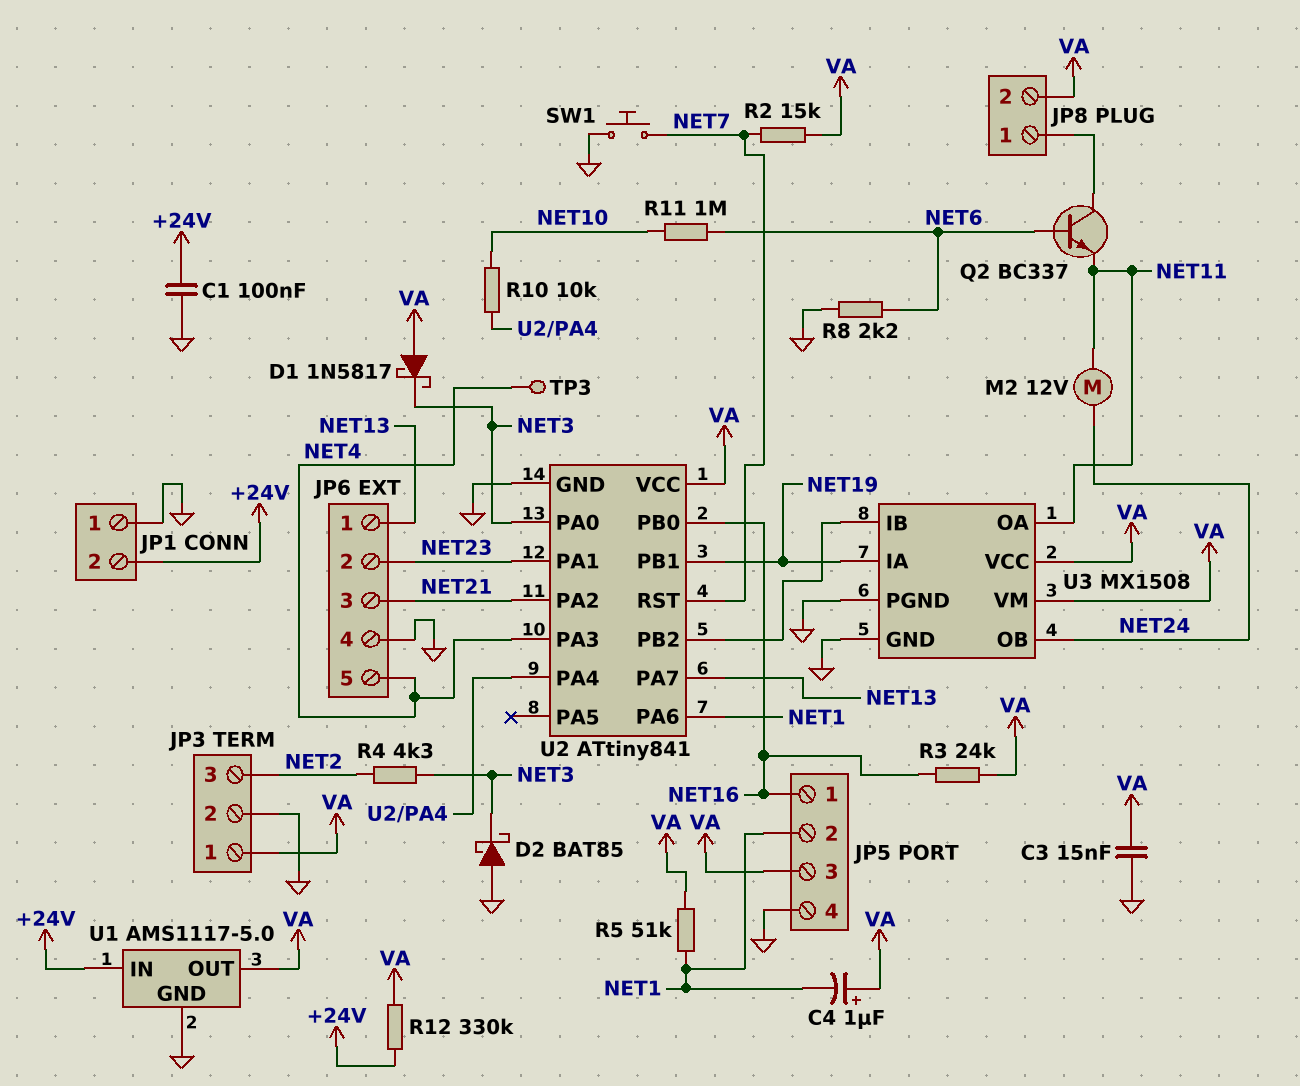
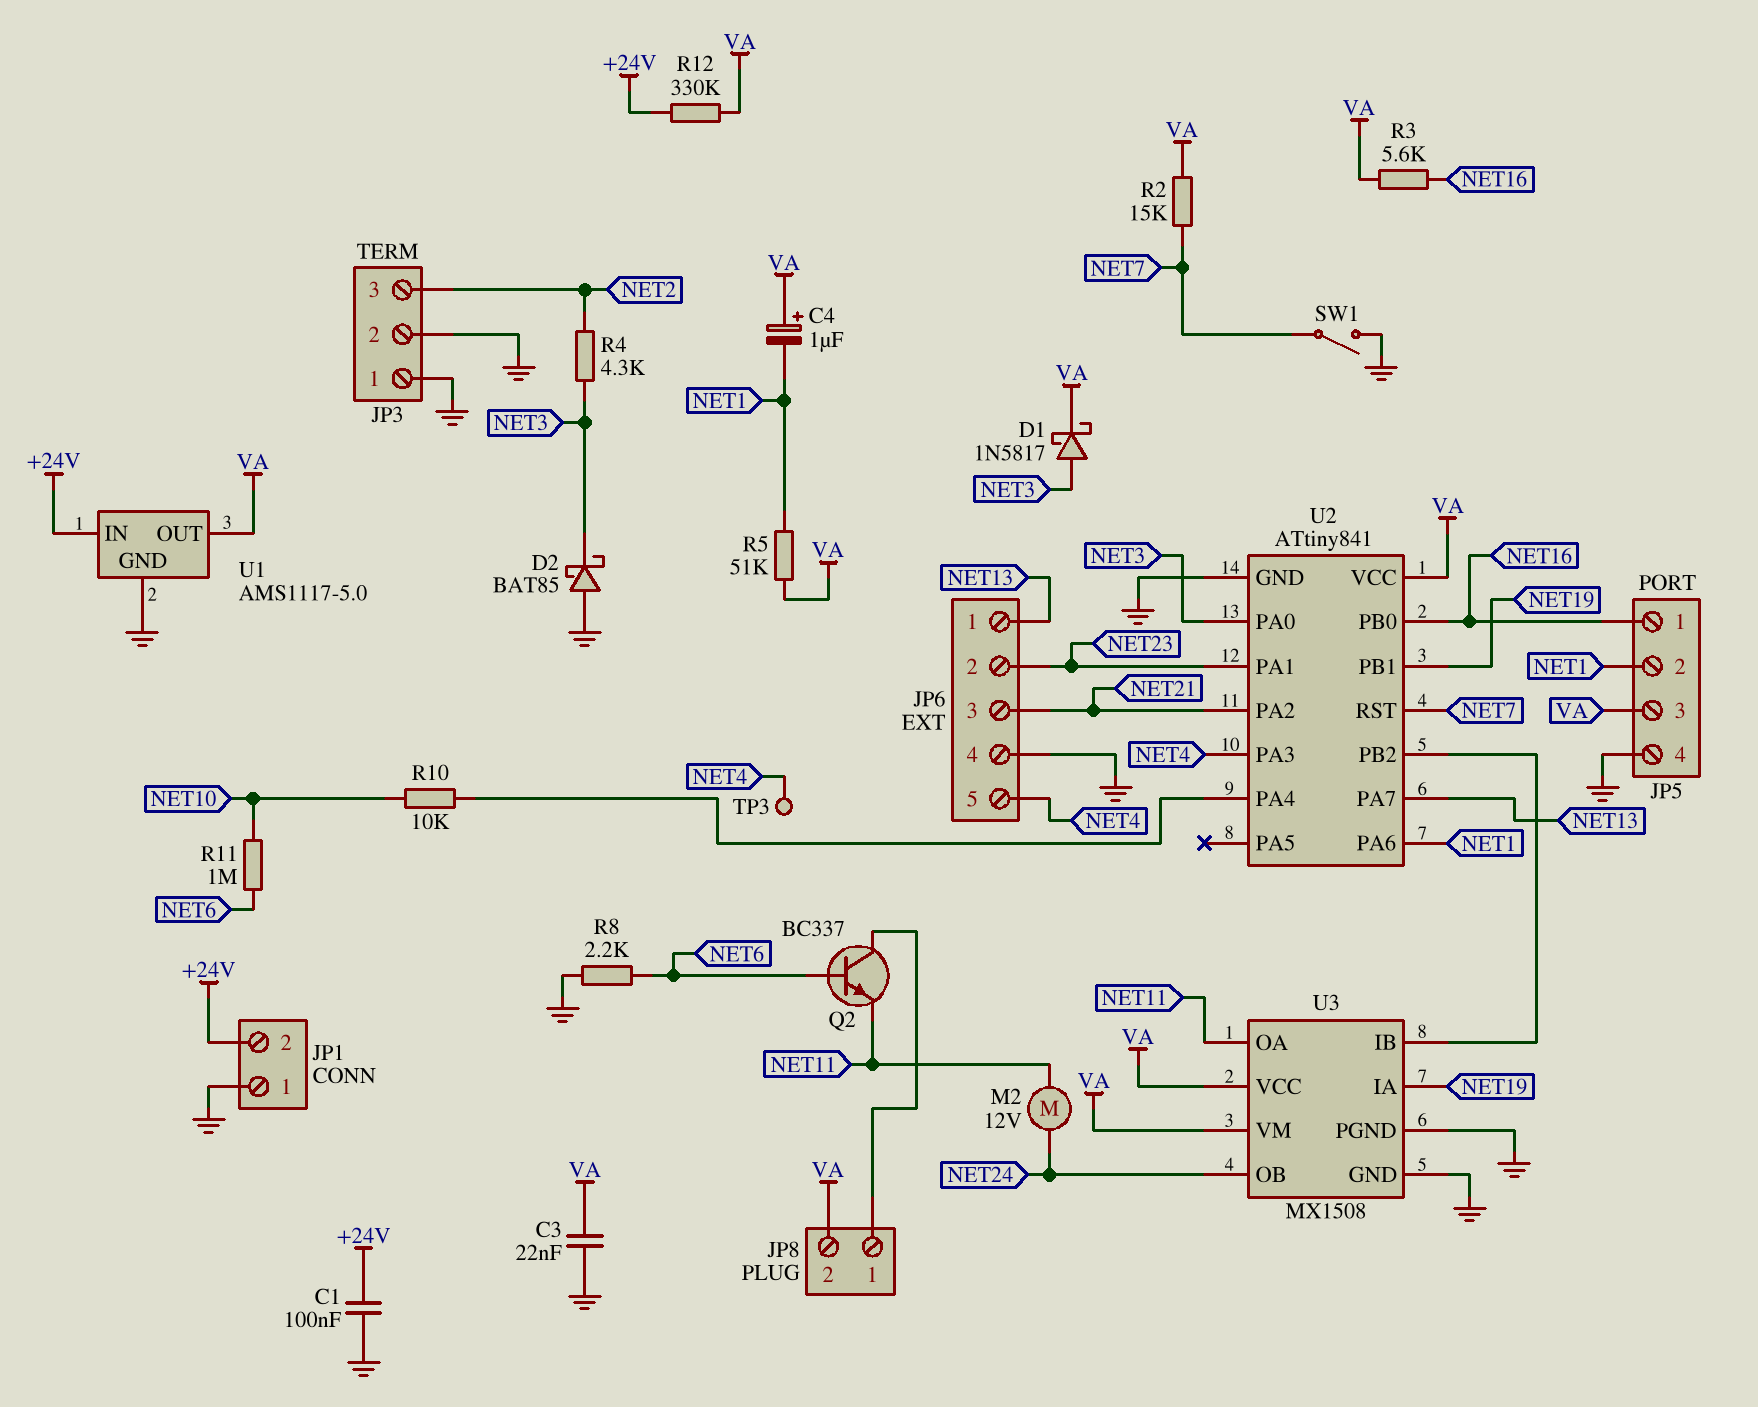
C3: 15nF (GND, VA) -> 22nF (GND, VA)
D1: schottky 1N5817 (A VA, K NET3) -> schottky 1N5817 (A NET3, K VA)
JP3 pin 1: VA -> GND
R3: 24k (NET16, VA) -> 5.6k (NET16, VA)
SW1: button (GND, NET7) -> switch (GND, NET7)

